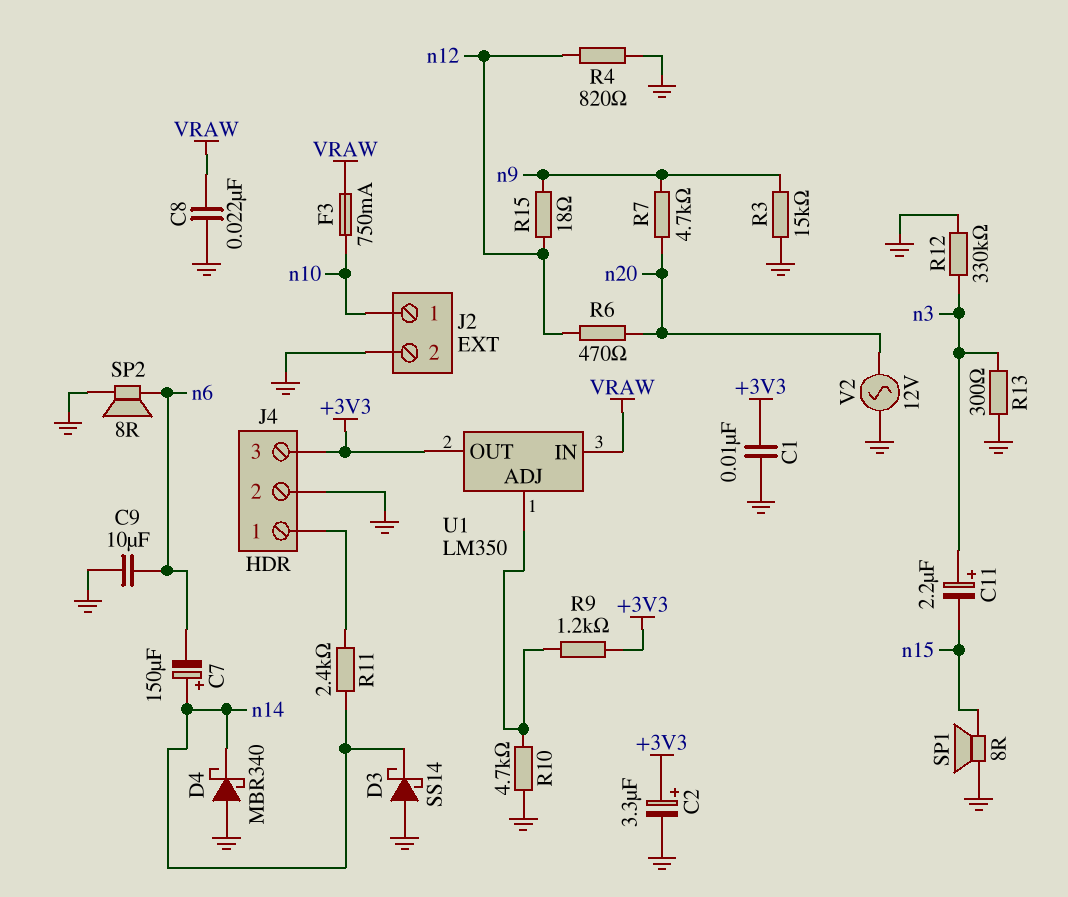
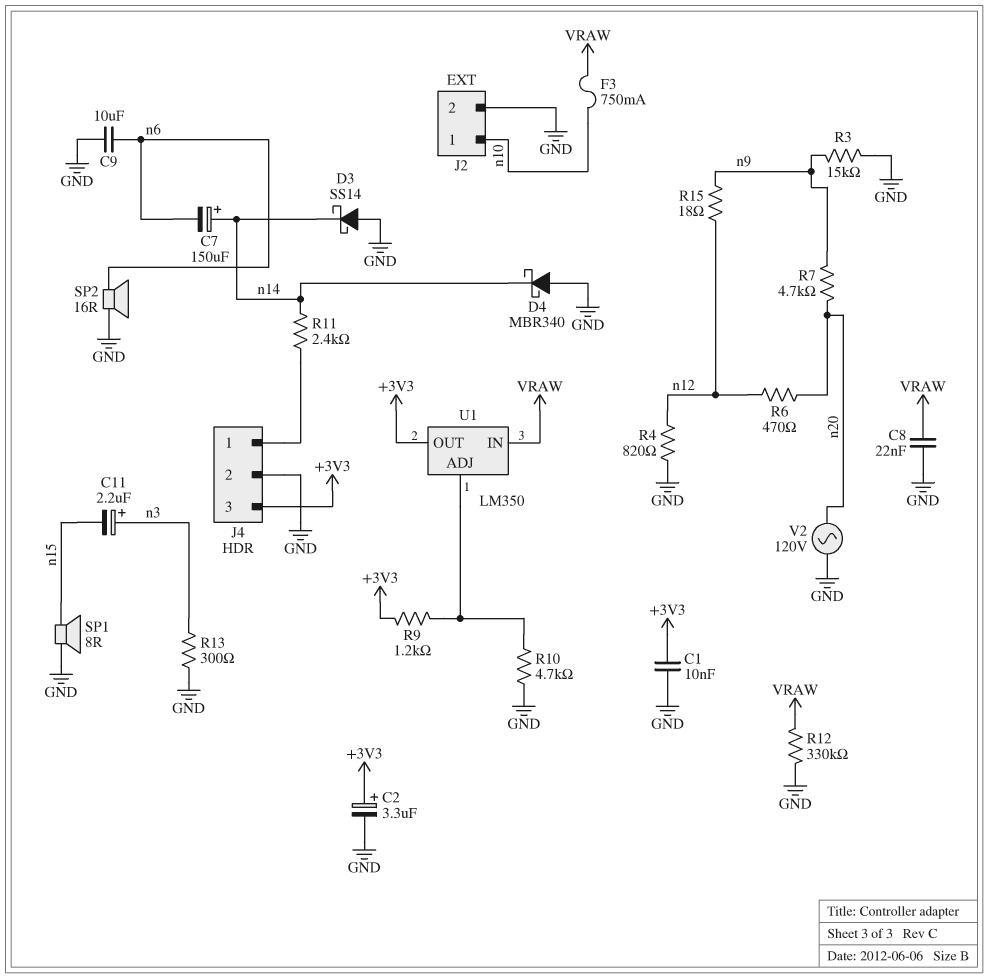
R12: 330k (GND, n3) -> 330k (GND, VRAW)
SP2: speaker 8R (GND, n6) -> speaker 16R (GND, n6)
V2: AC 12V (GND, n20) -> AC 120V (GND, n20)

